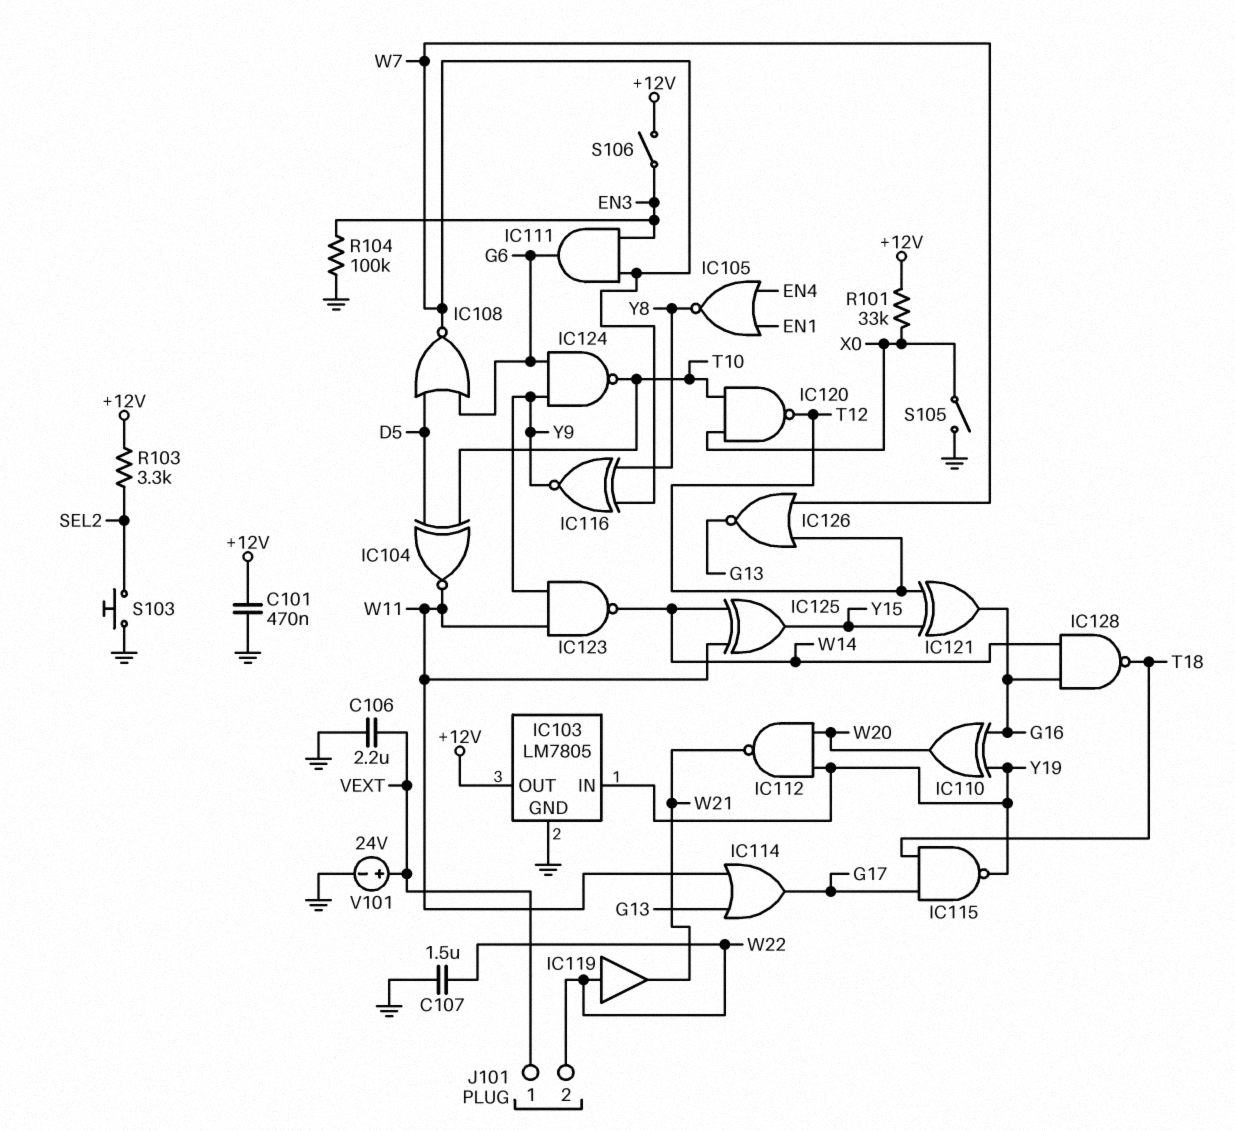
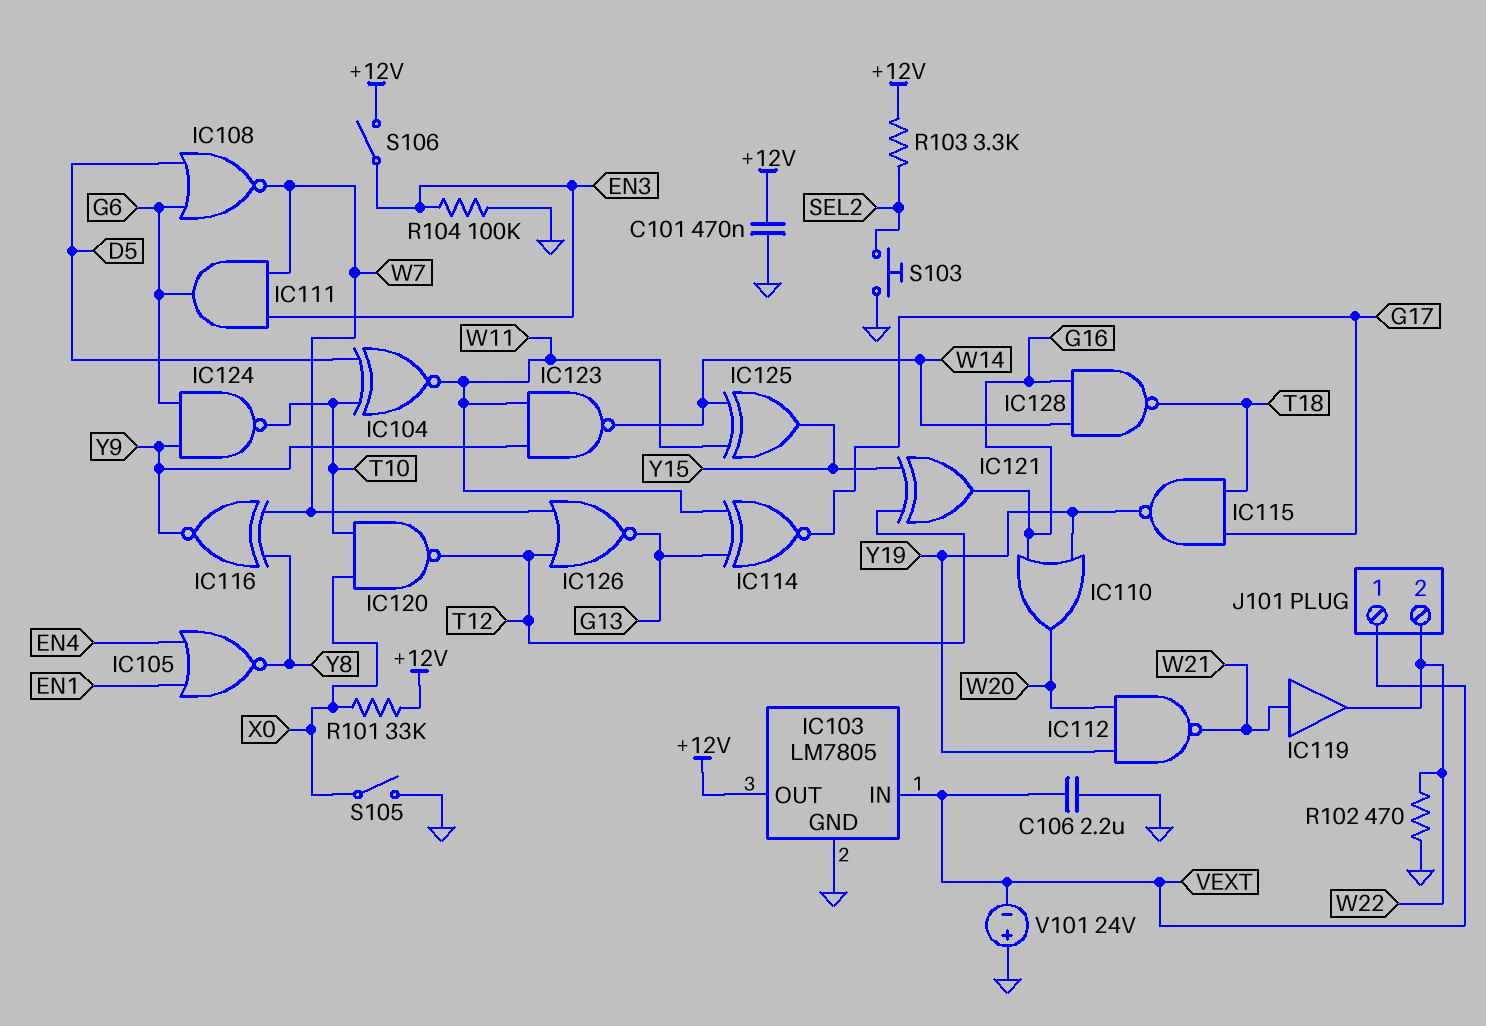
C107: 1.5uF (GND, W22) -> none
IC103 pin IN: Y19 -> VEXT
IC110: XOR (in G16, in Y19, out W20) -> OR (in G16, in Y19, out W20)
IC114: OR (in G13, in W11, out G17) -> XNOR (in G13, in W11, out G17)
IC119: buffer (in W22, out W21) -> buffer (in W21, out W22)
R102: none -> 470 (GND, W22)
V101: 24V (plus VEXT, minus GND) -> 24V (plus GND, minus VEXT)

